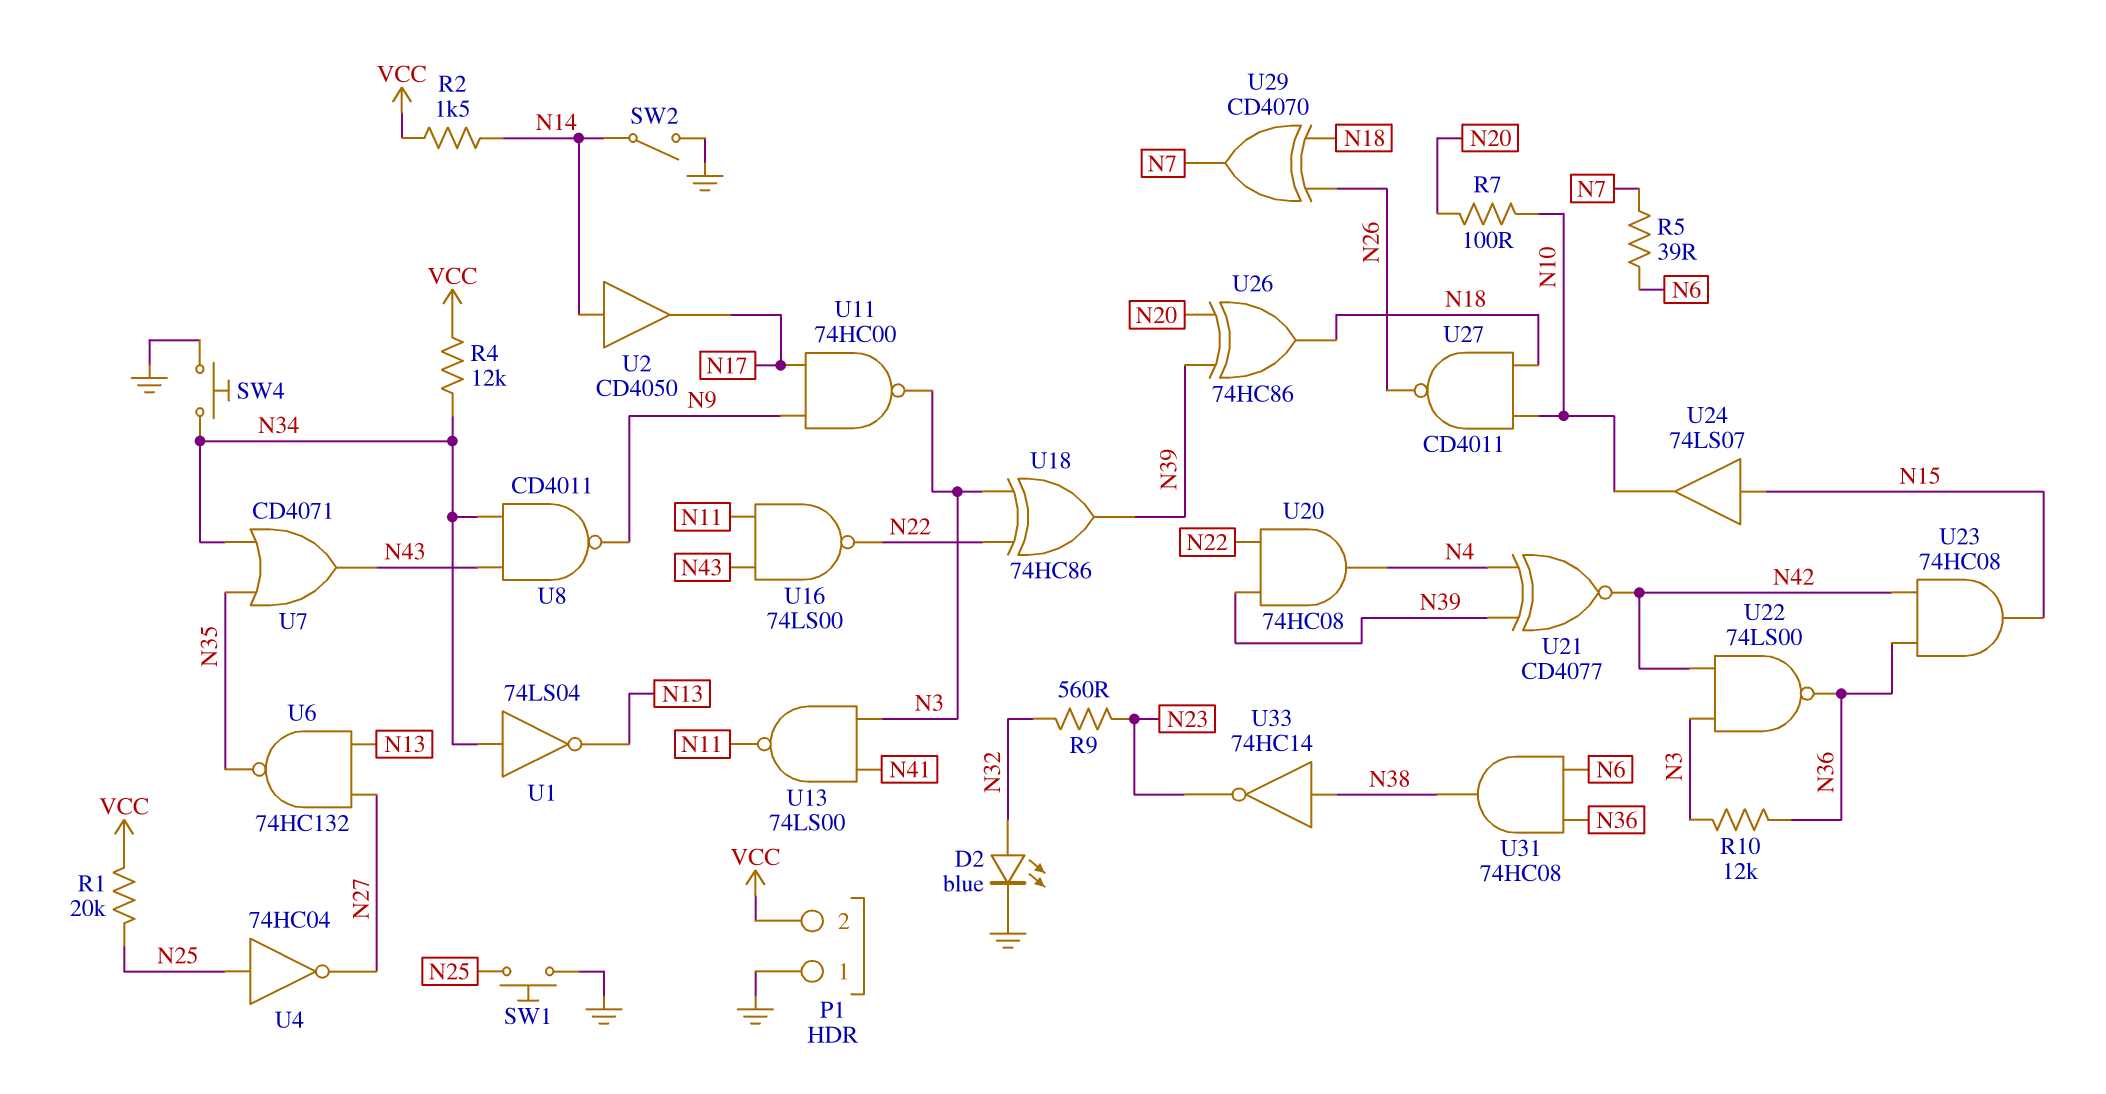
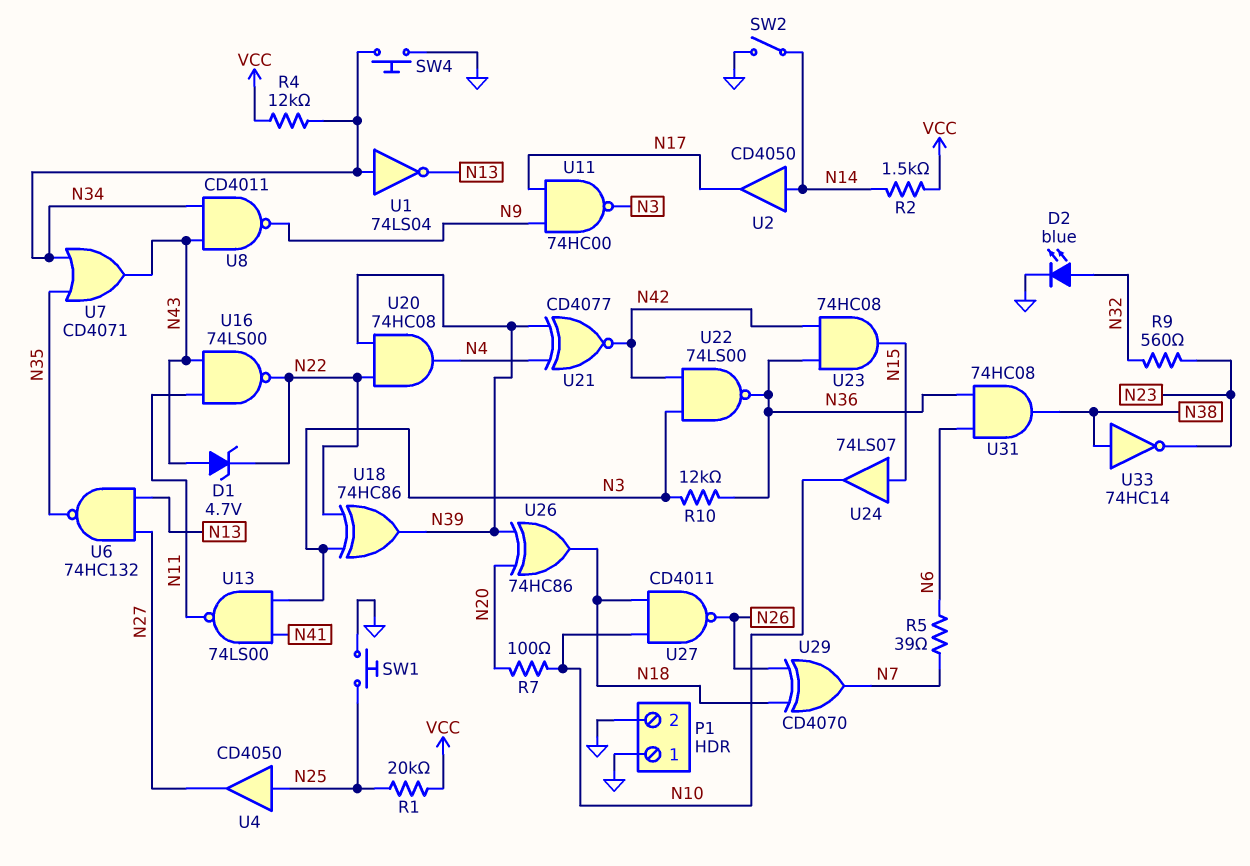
D1: none -> zener 4.7V (A N43, K N22)
P1 pin 2: VCC -> GND
U4: NOT 74HC04 (in N25, out N27) -> buffer CD4050 (in N25, out N27)

